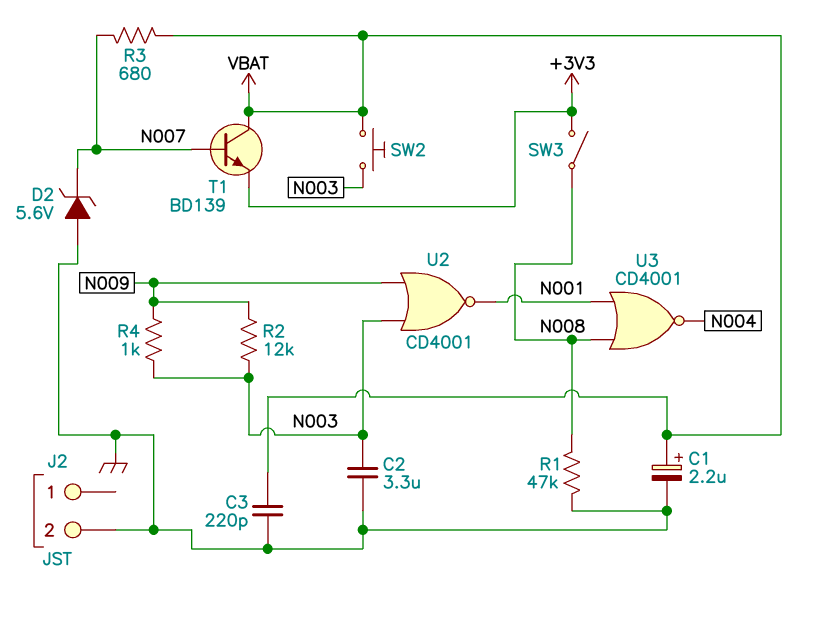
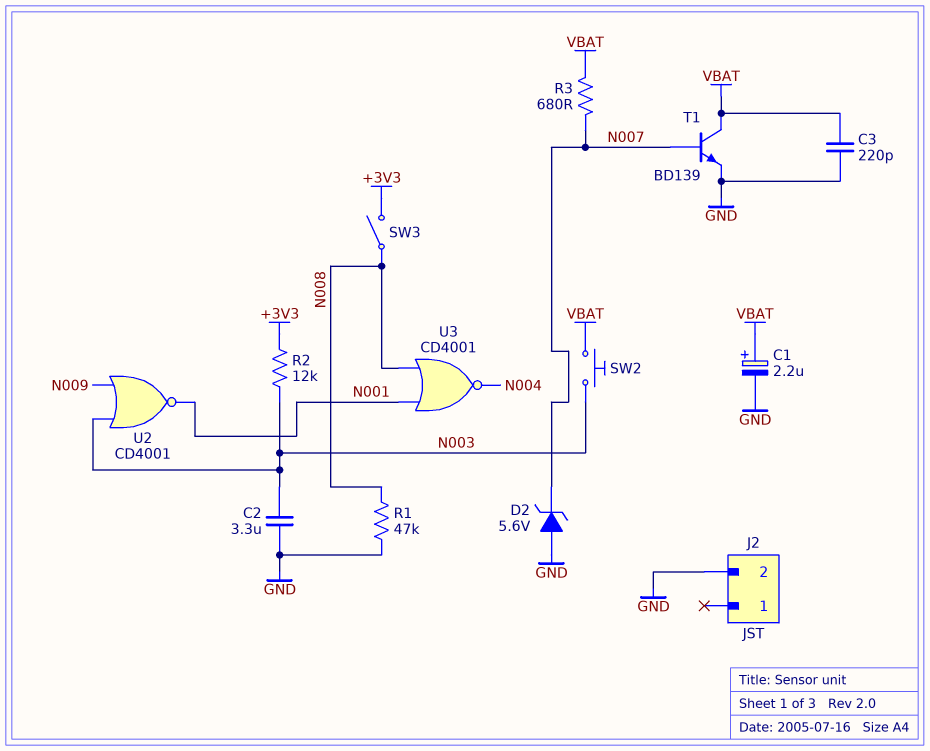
R2: 12k (N003, N009) -> 12k (+3V3, N003)
R4: 1k (N003, N009) -> none
T1: NPN BD139 (B N007, C VBAT, E +3V3) -> NPN BD139 (B N007, C VBAT, E GND)

